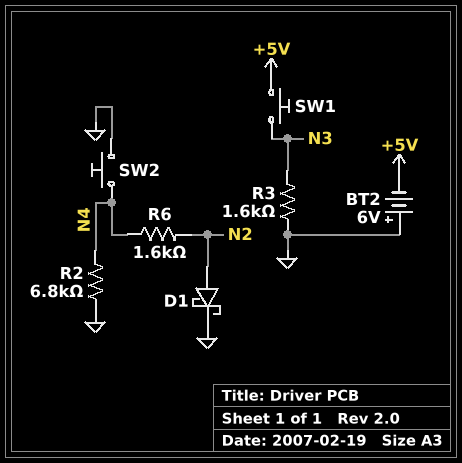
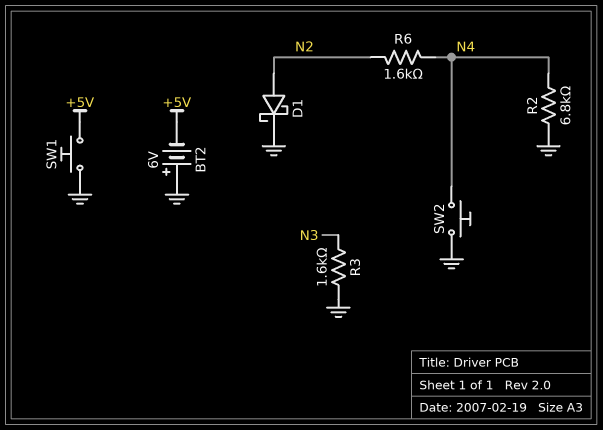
SW1: button (+5V, N3) -> button (+5V, GND)

